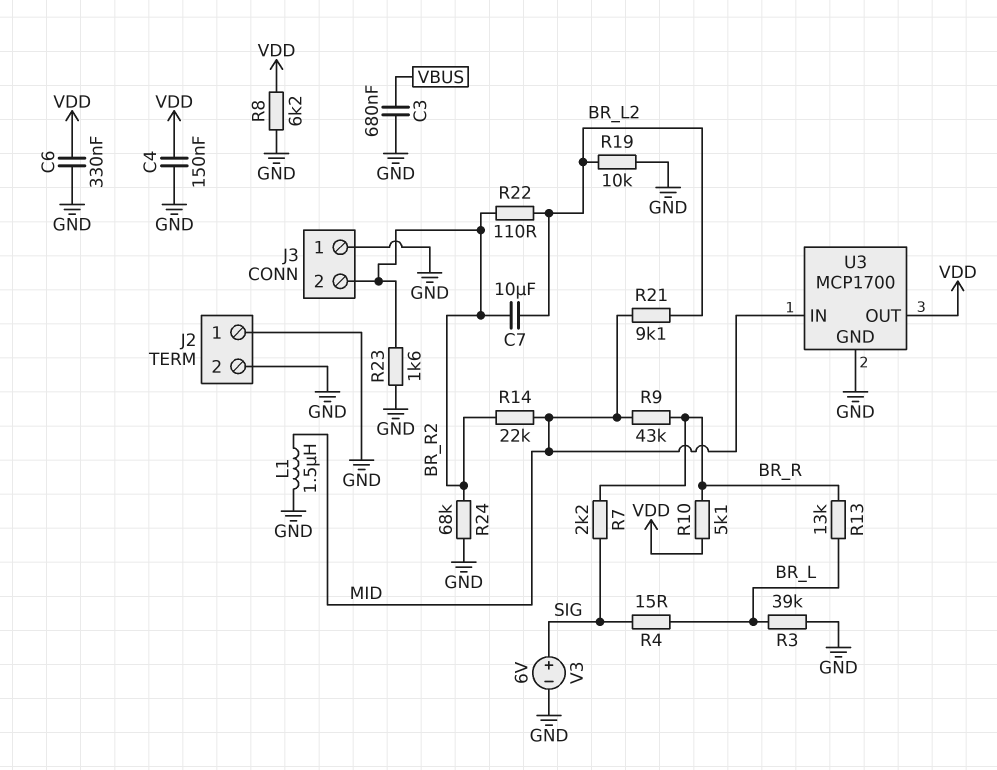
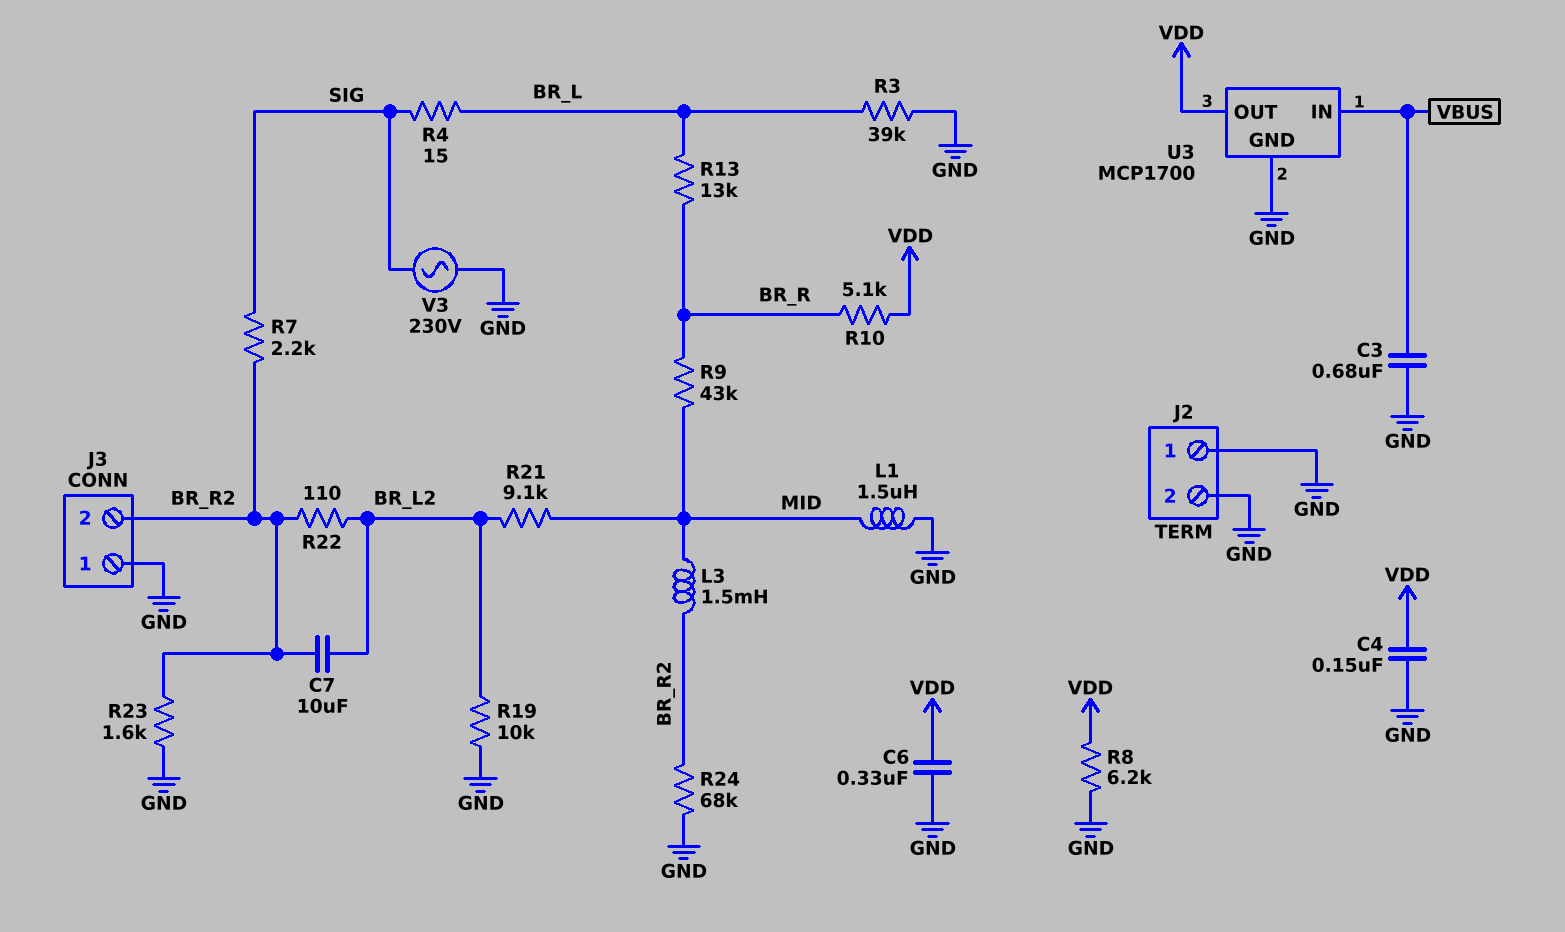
L3: none -> 1.5mH (BR_R2, MID)
R7: 2.2k (BR_R, SIG) -> 2.2k (BR_R2, SIG)
R14: 22k (BR_R2, MID) -> none
U3 pin IN: MID -> VBUS
V3: 6V (plus SIG, minus GND) -> AC 230V (GND, SIG)

